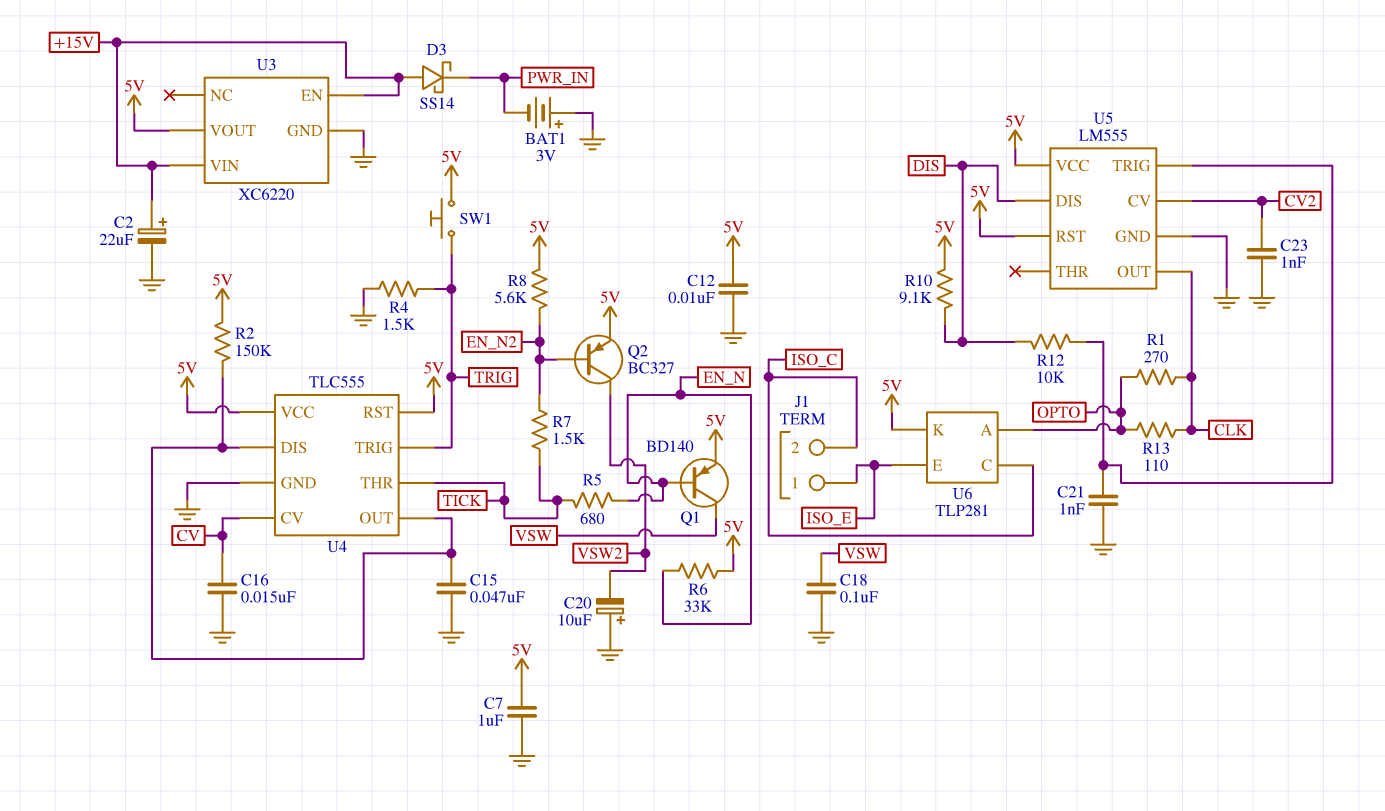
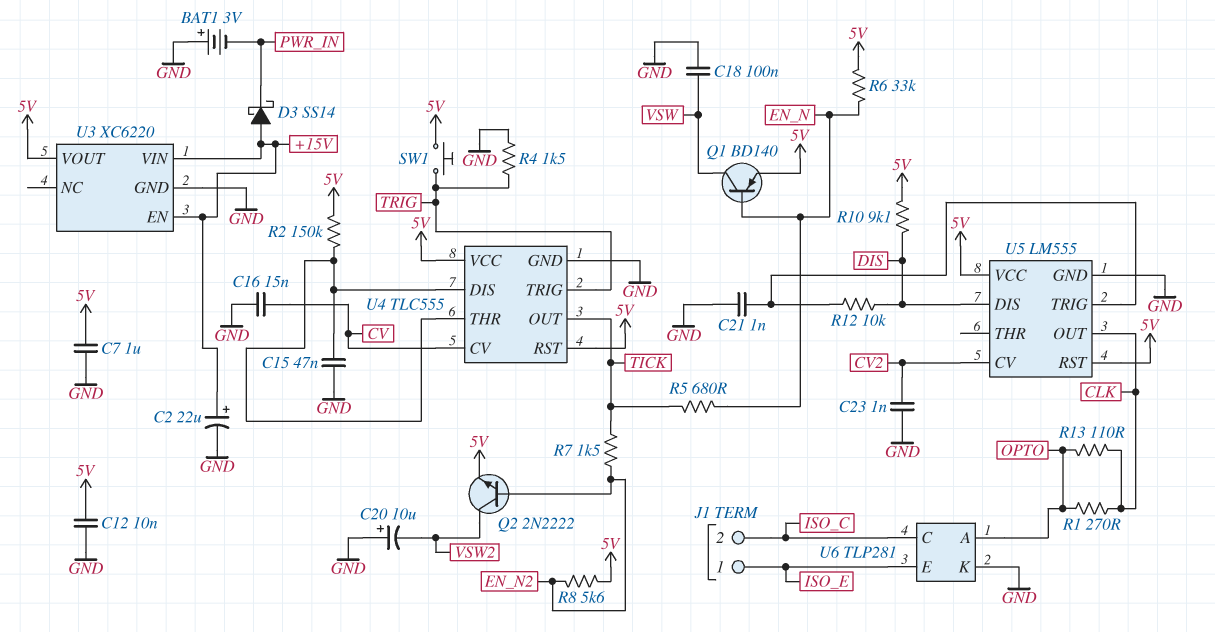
Q2: PNP BC327 (B EN_N2, C VSW2, E 5V) -> NPN 2N2222 (B EN_N2, C VSW2, E 5V)
U4 pin OUT: U4/DIS -> TICK
U4 pin THR: TICK -> U4/DIS
U6 pin K: 5V -> GND

